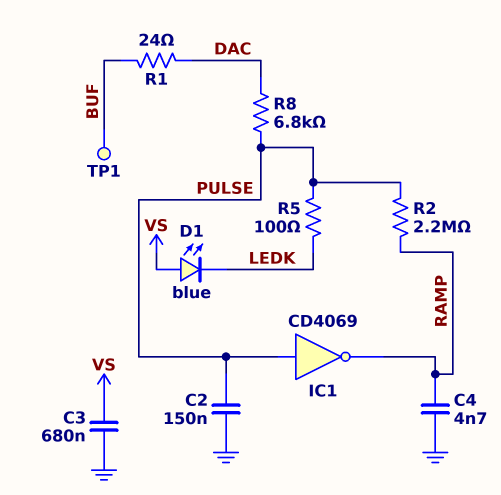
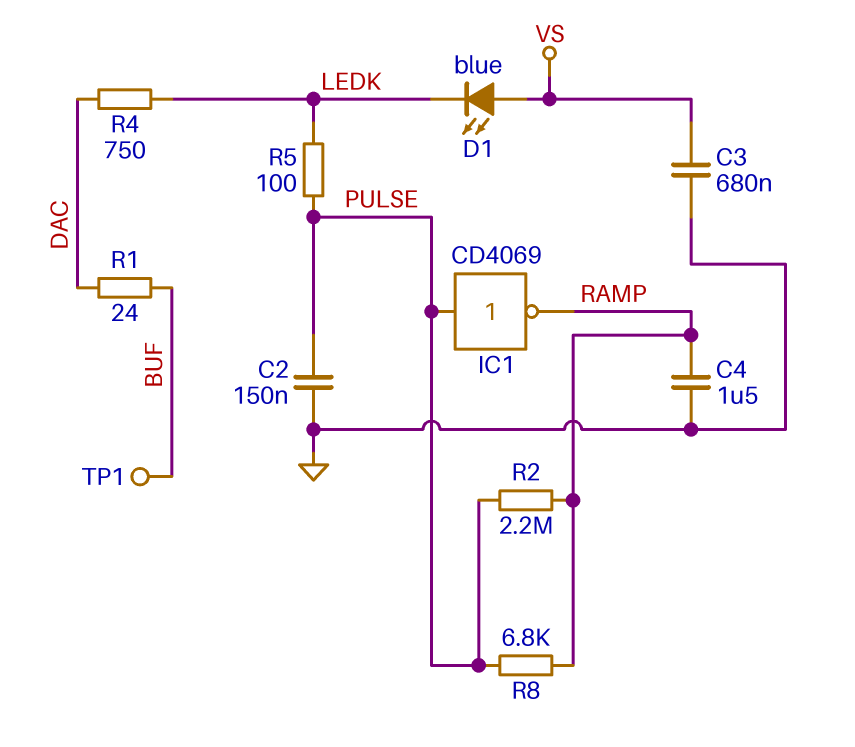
C4: 4.7nF (GND, RAMP) -> 1.5uF (GND, RAMP)
R4: none -> 750 (DAC, LEDK)
R8: 6.8k (DAC, PULSE) -> 6.8k (PULSE, RAMP)

